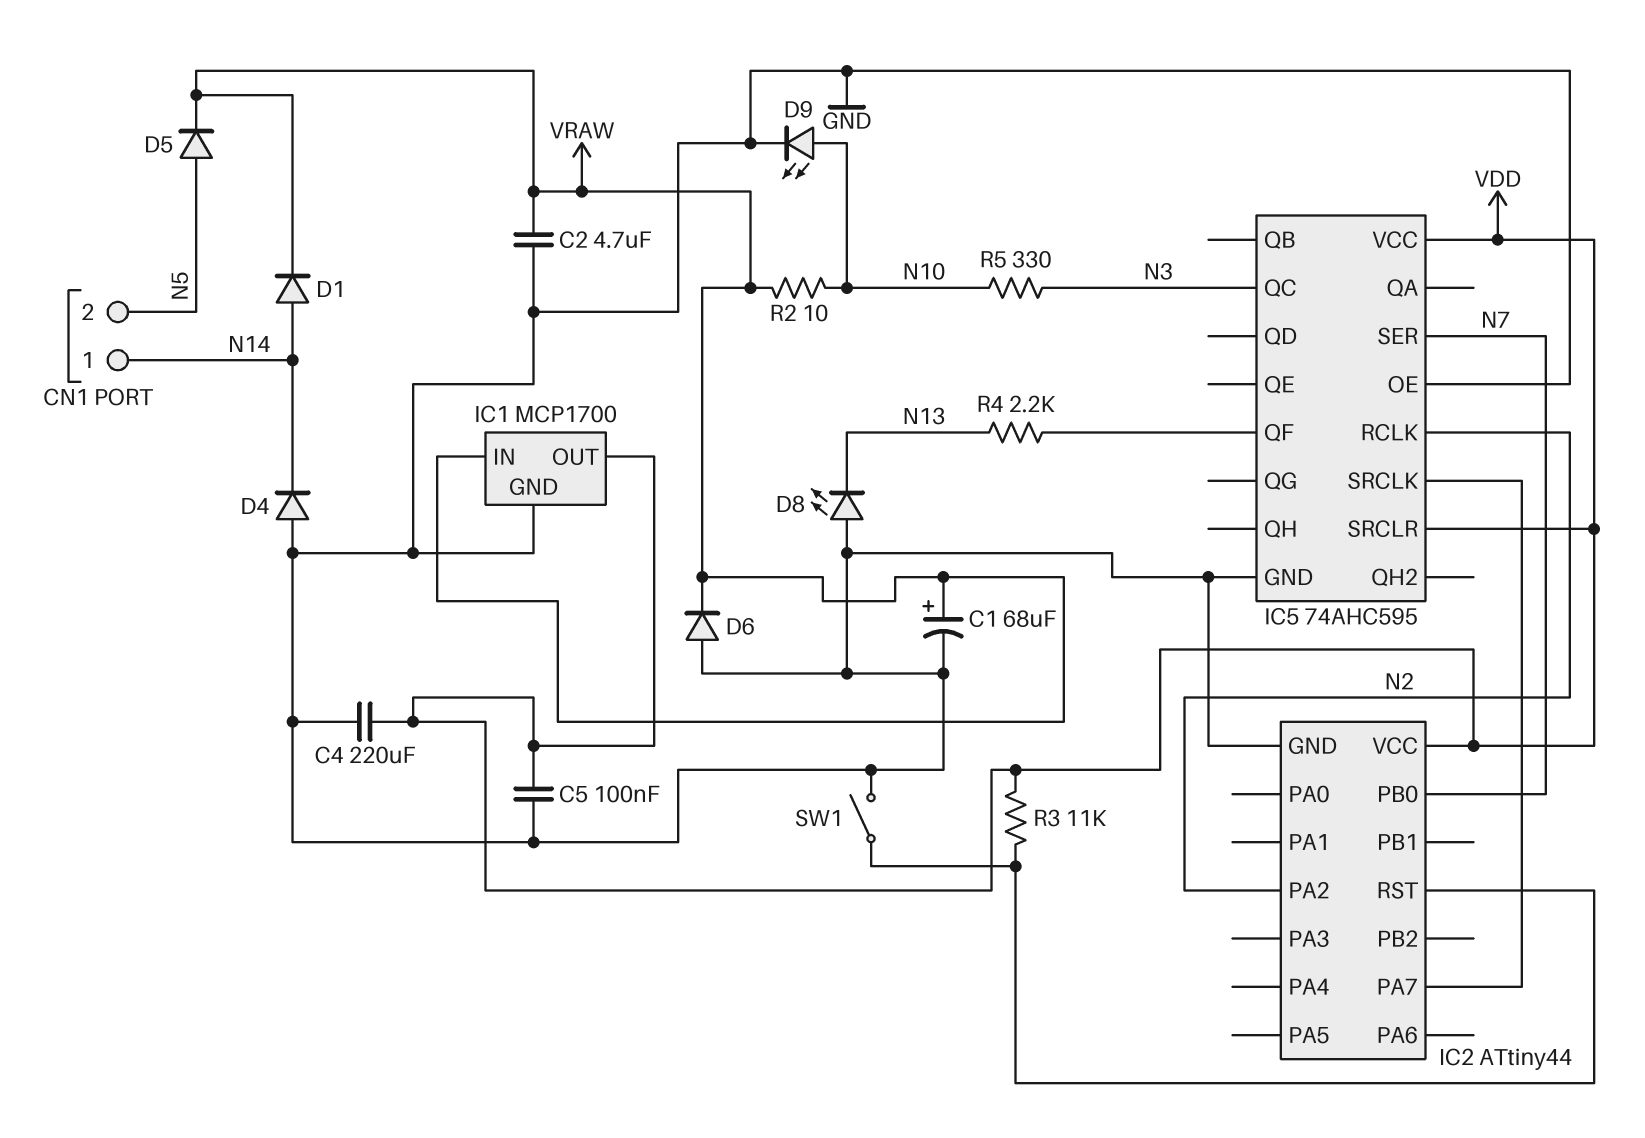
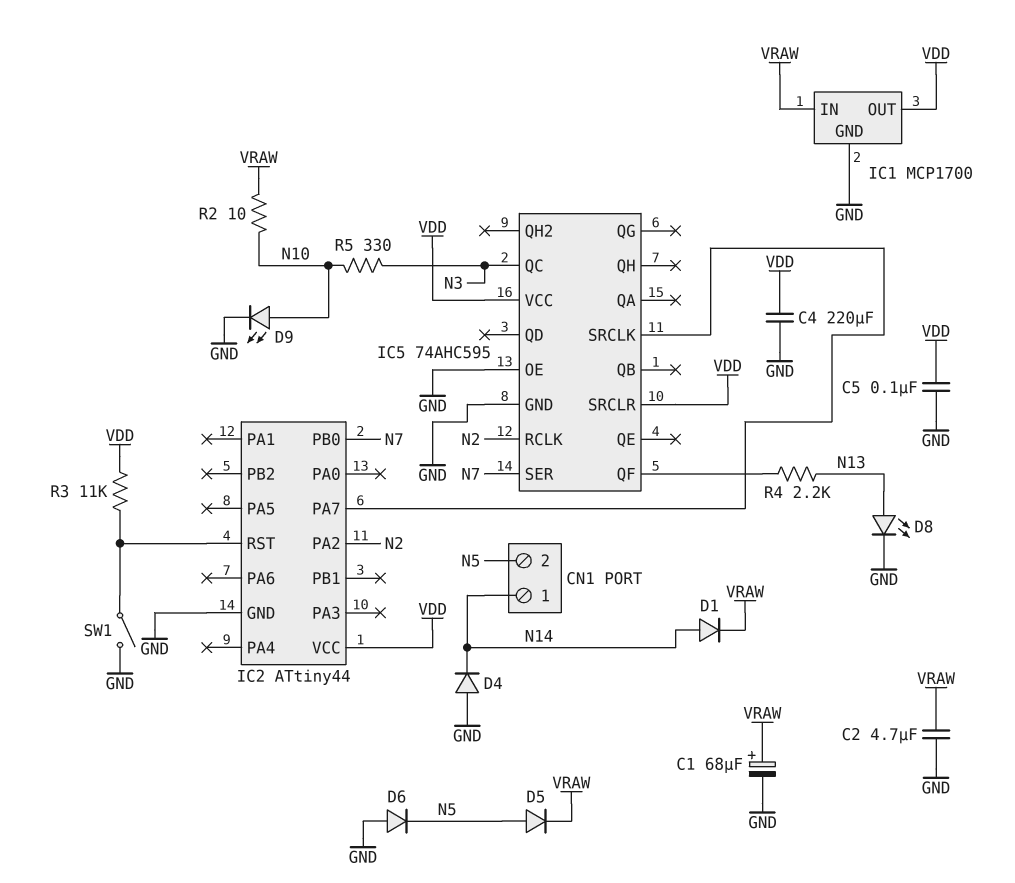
D6: diode (A GND, K VRAW) -> diode (A GND, K N5)
D8: LED (A GND, K N13) -> LED (A N13, K GND)

